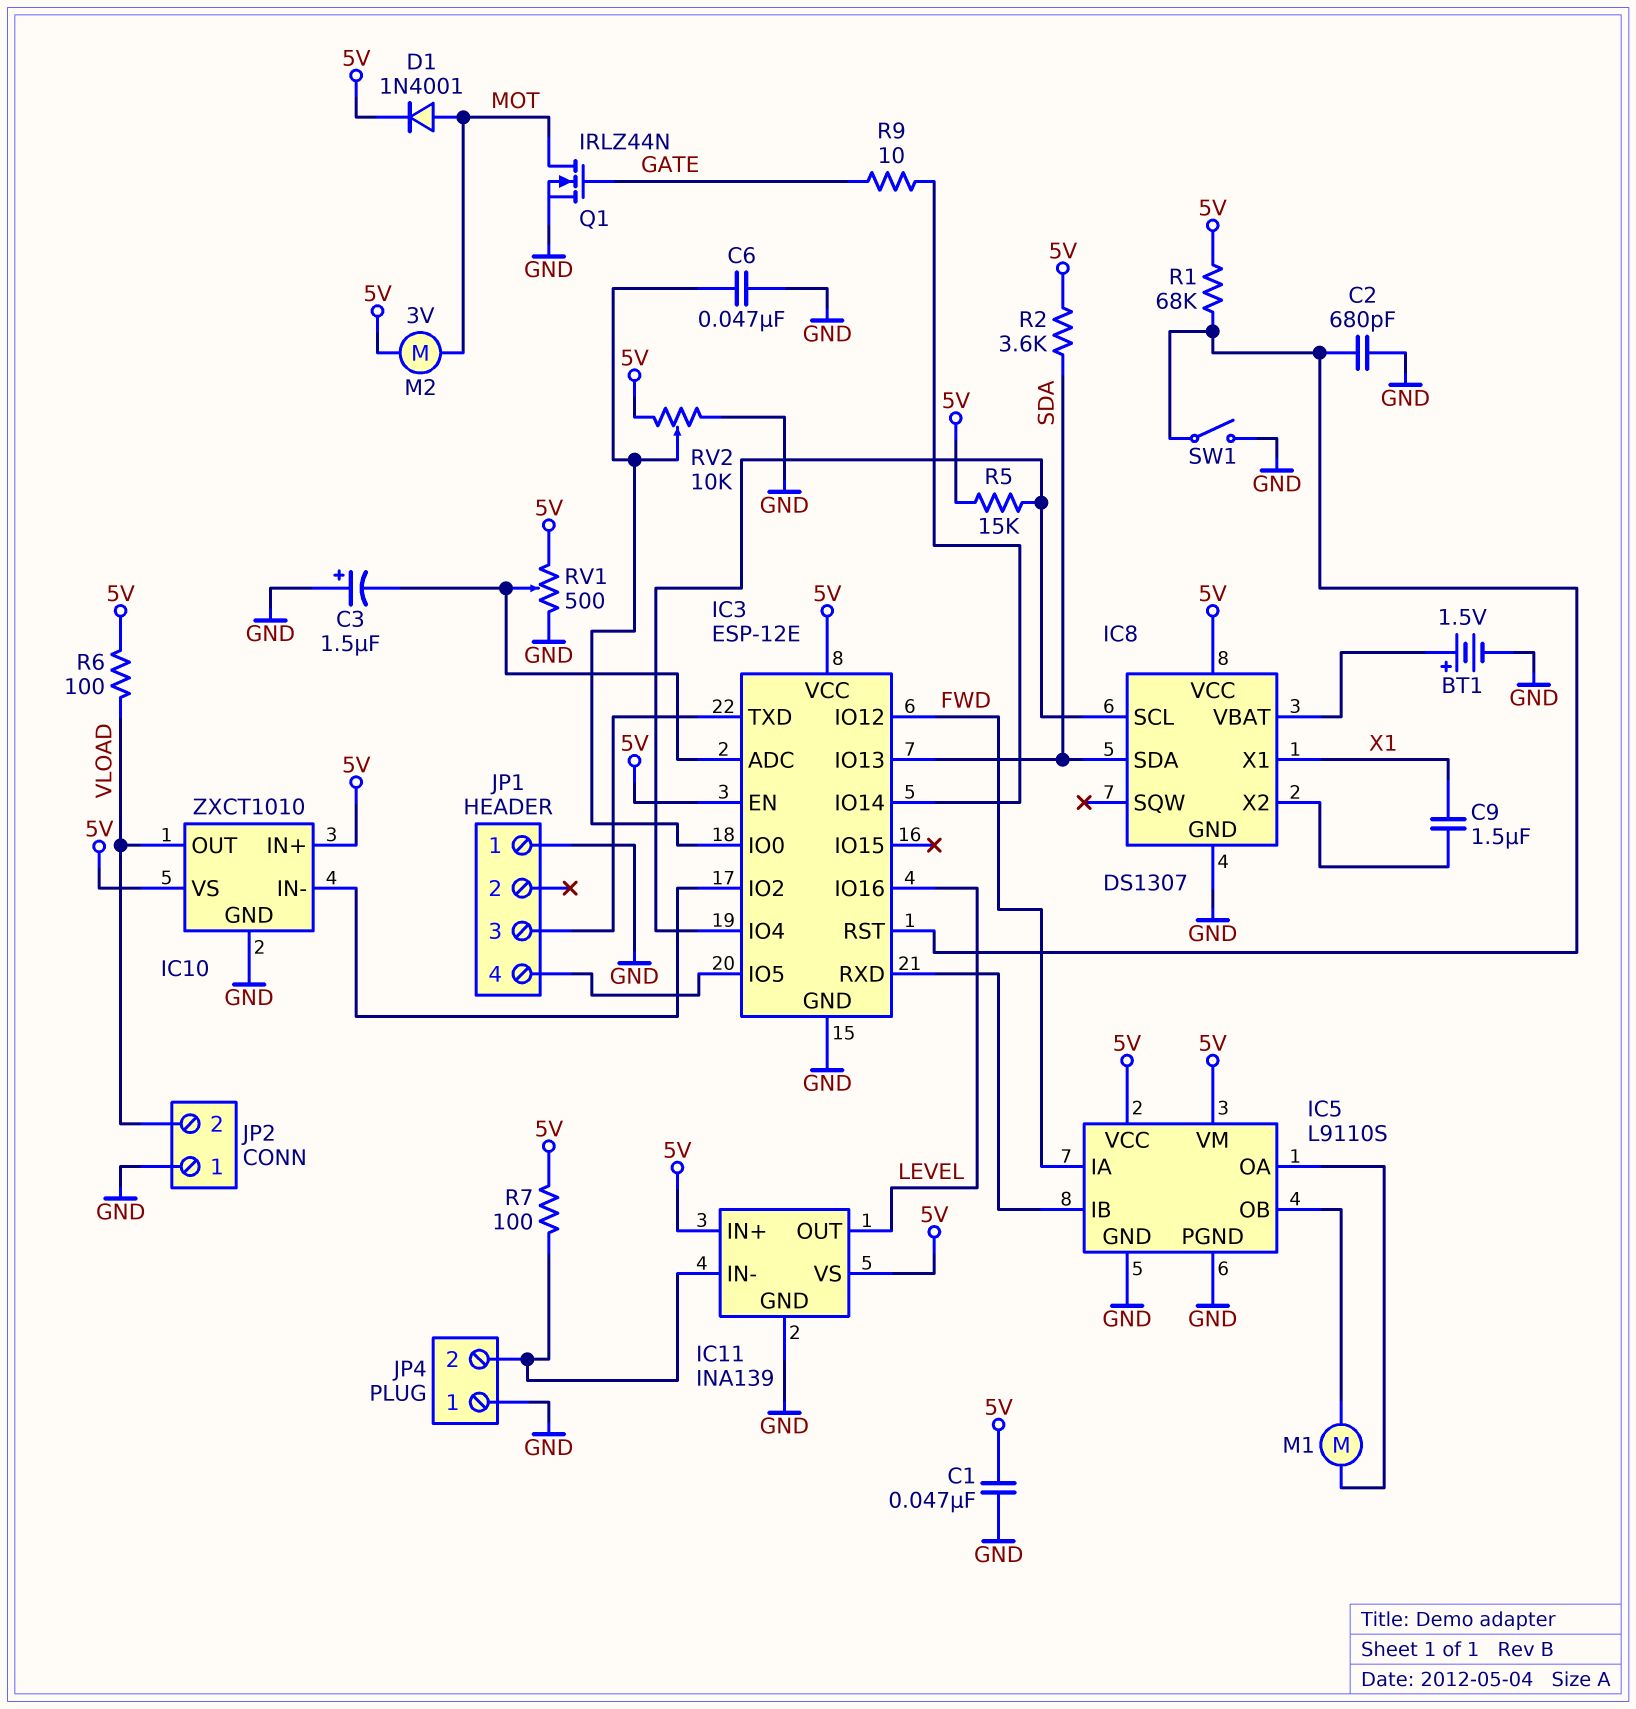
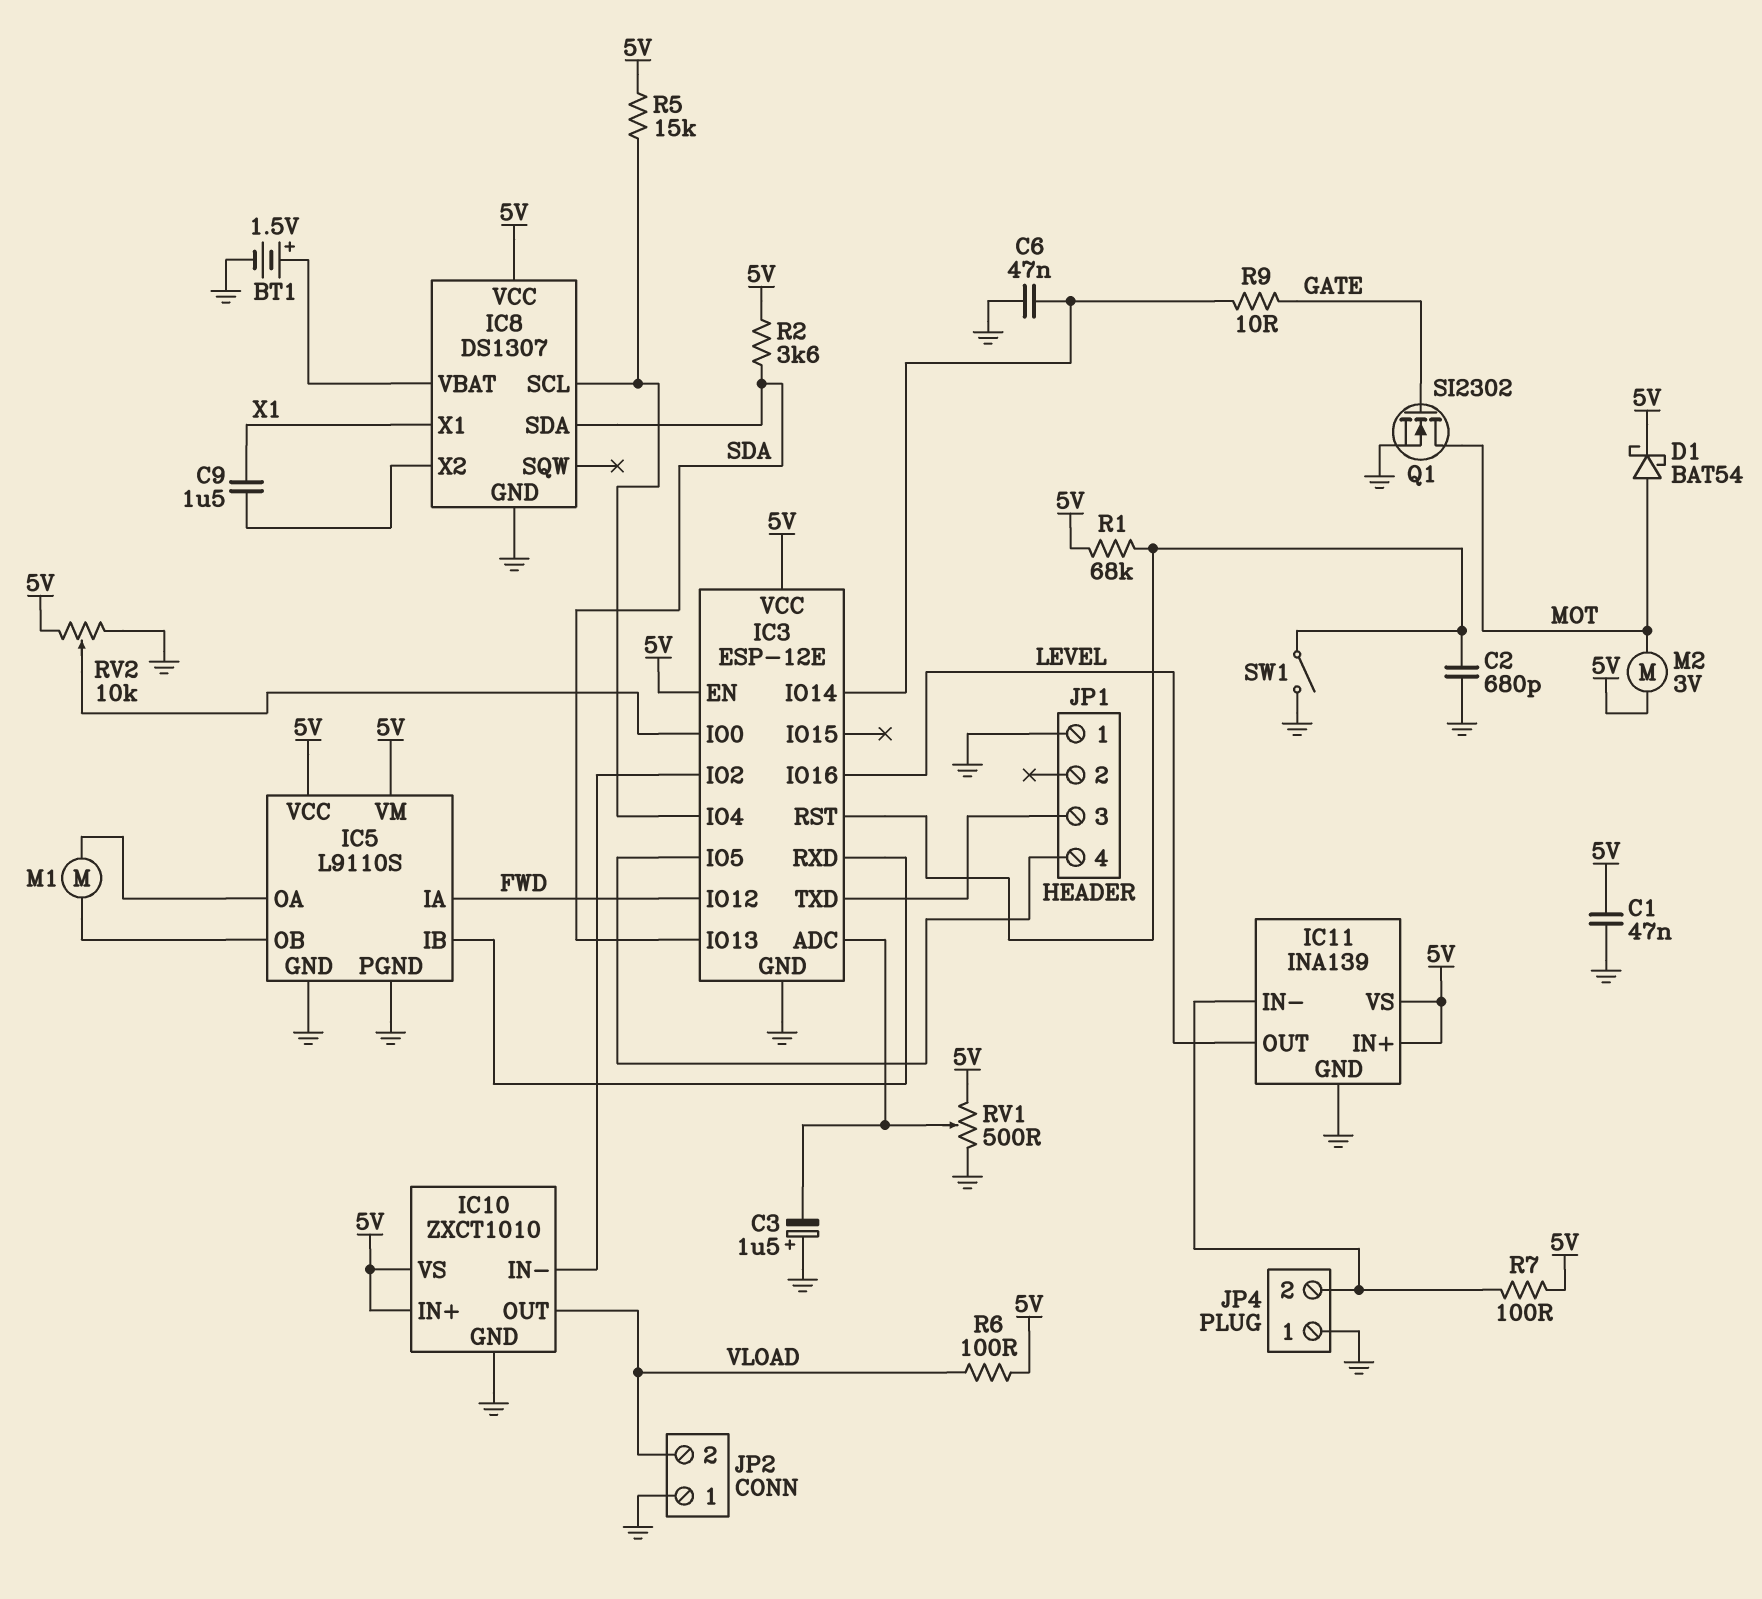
C6: 47nF (GND, IC3/IO0) -> 47nF (GND, IC3/IO14)
D1: diode 1N4001 (A MOT, K 5V) -> schottky BAT54 (A MOT, K 5V)
Q1: NMOS IRLZ44N (G GATE, D MOT, S GND) -> NMOS SI2302 (G GATE, D MOT, S GND)

